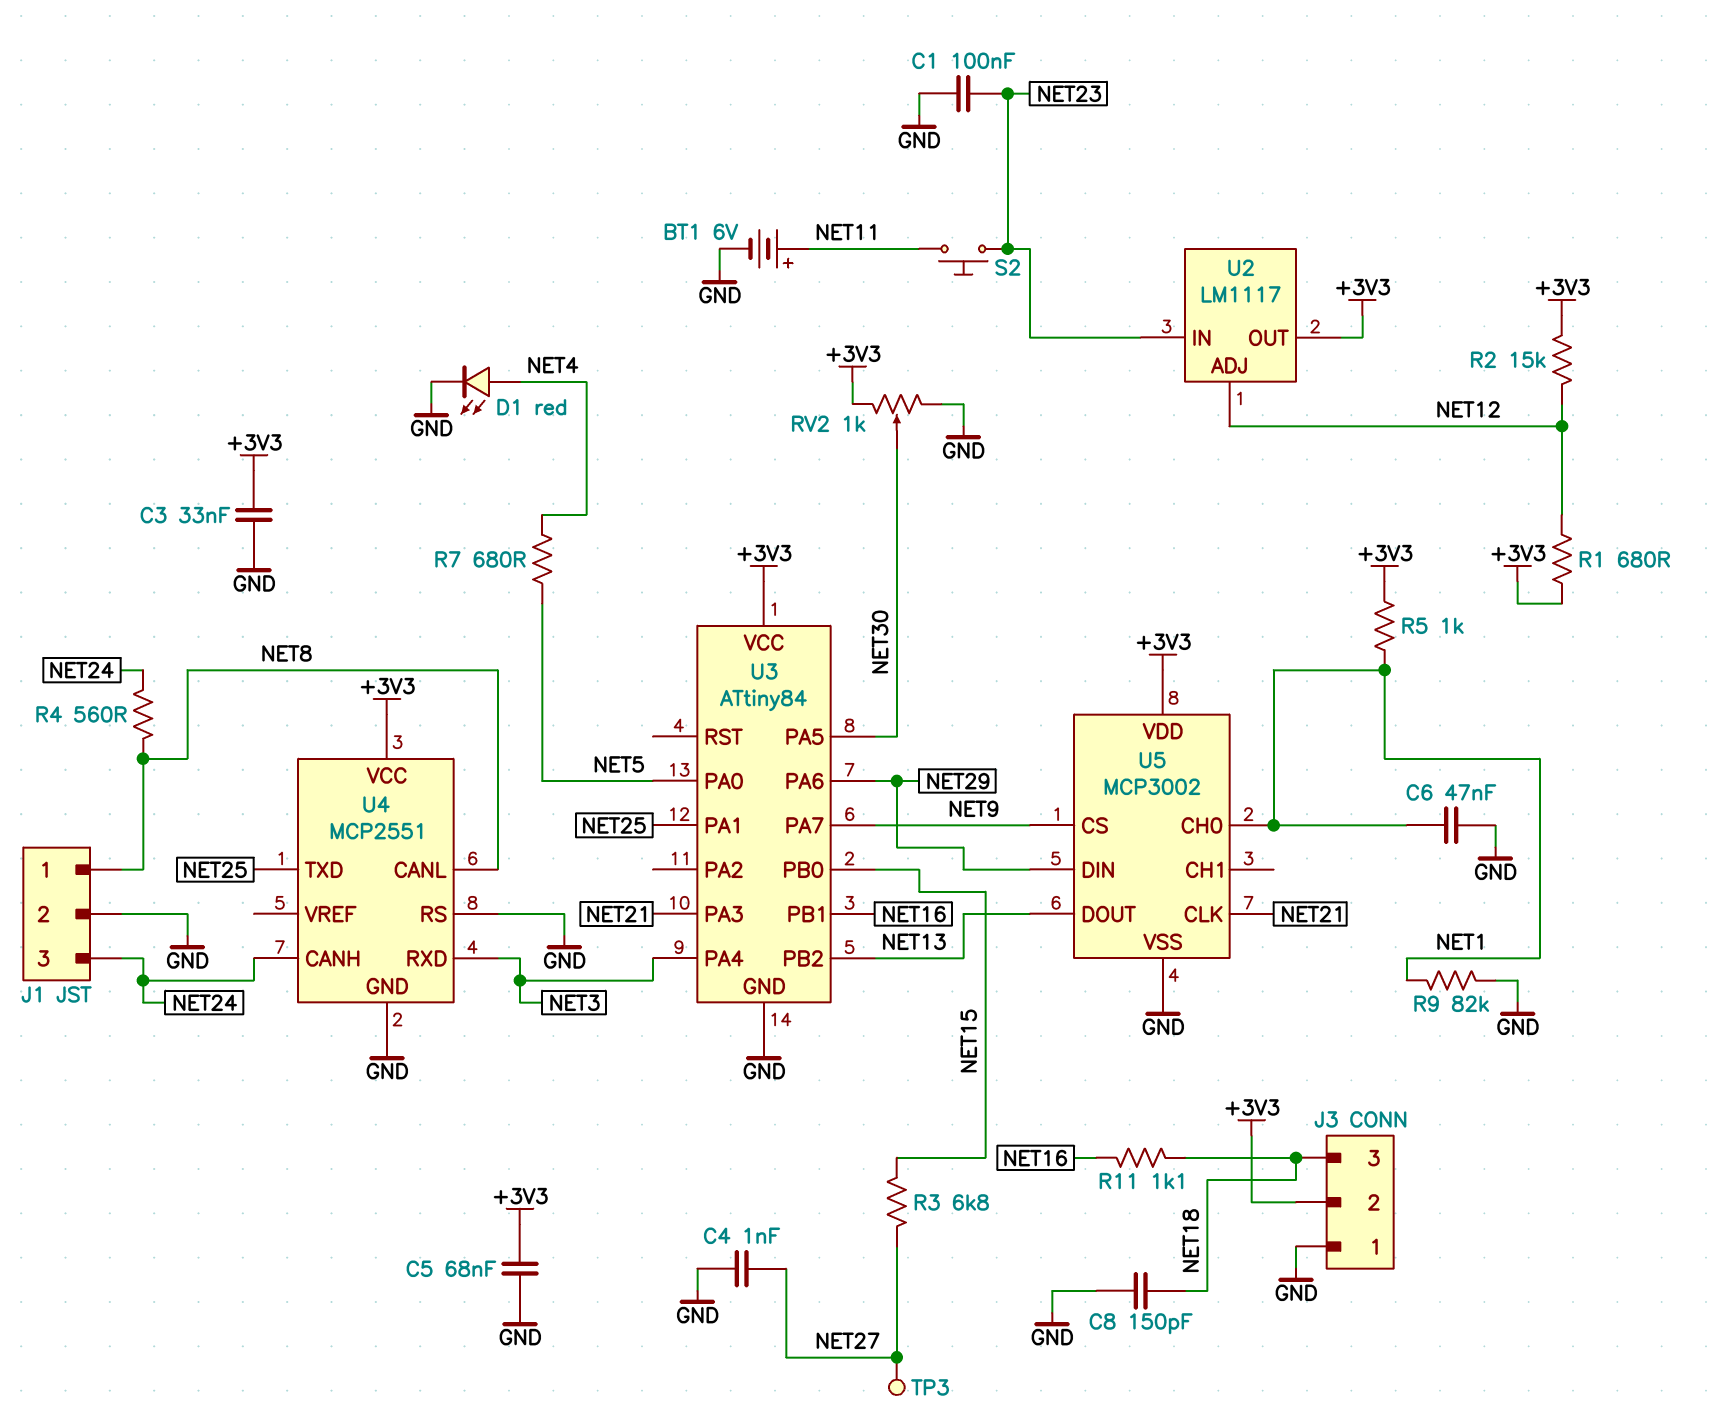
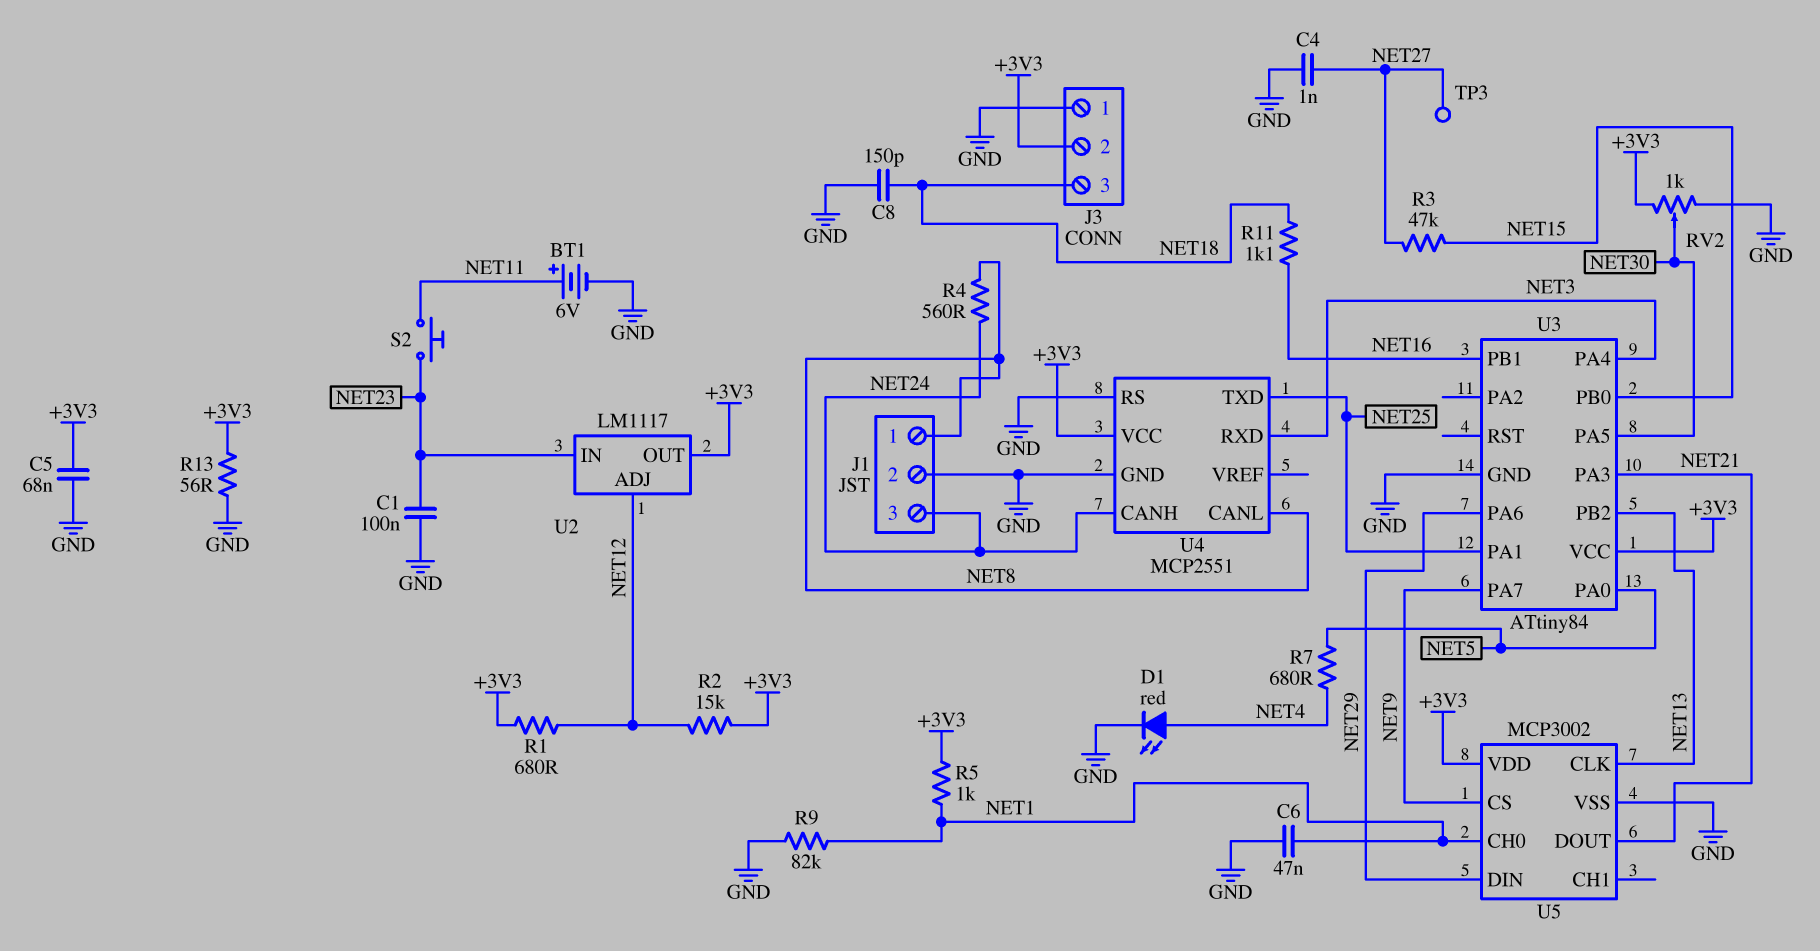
C3: 33nF (+3V3, GND) -> none
R3: 6.8k (NET15, NET27) -> 47k (NET15, NET27)
R13: none -> 56 (+3V3, GND)
U5 pin CLK: NET21 -> NET13
U5 pin DOUT: NET13 -> NET21

